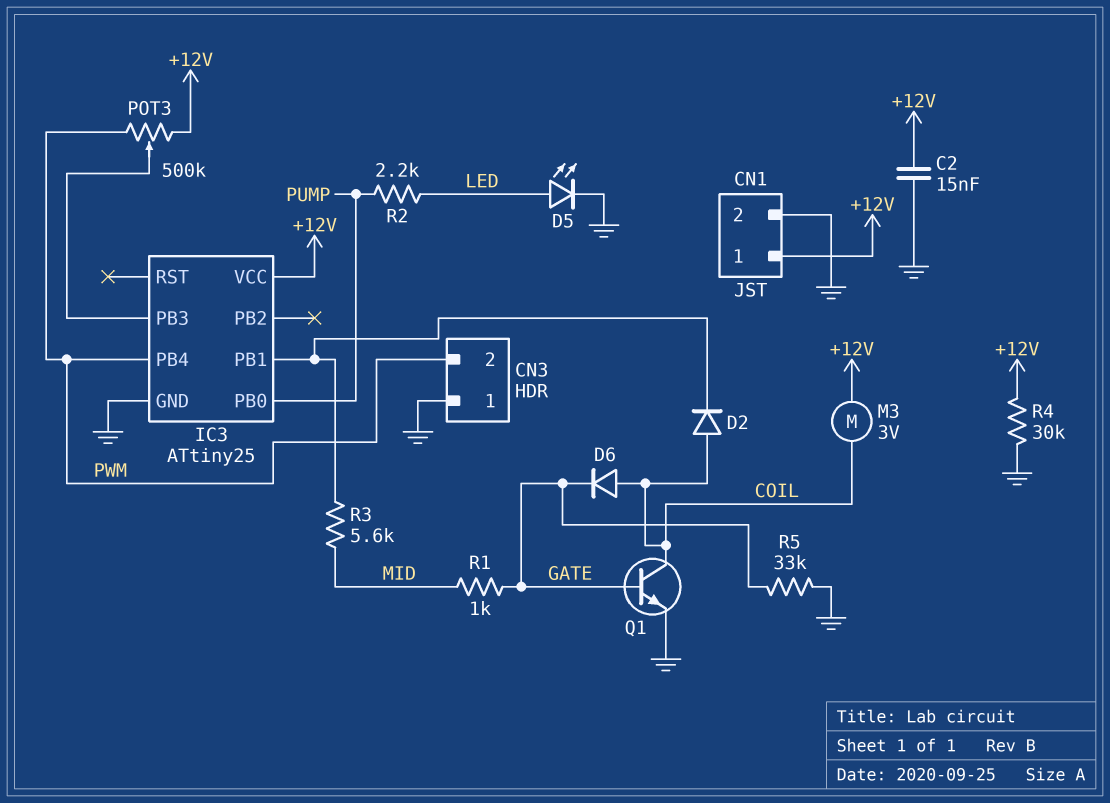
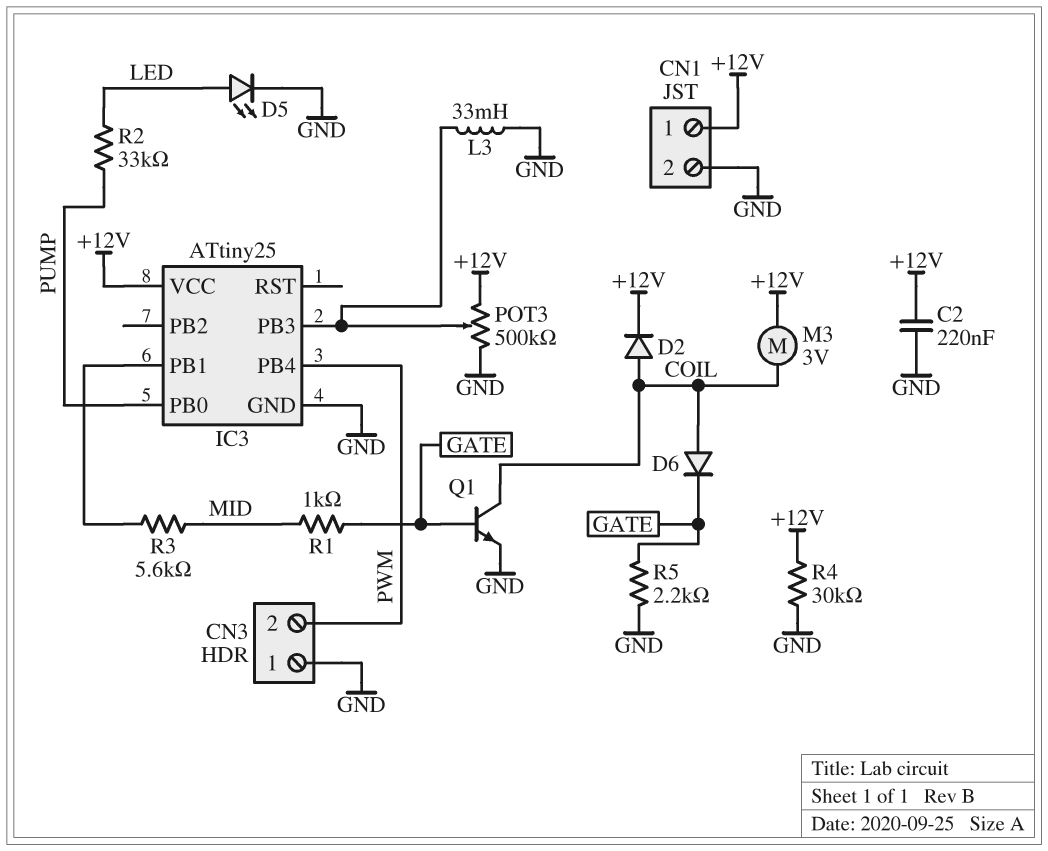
C2: 15nF (+12V, GND) -> 220nF (+12V, GND)
D2: diode (A COIL, K IC3/PB1) -> diode (A COIL, K +12V)
L3: none -> 33mH (GND, IC3/PB3)
POT3: 500k (+12V, PWM, wiper IC3/PB3) -> 500k (+12V, GND, wiper IC3/PB3)
R2: 2.2k (LED, PUMP) -> 33k (LED, PUMP)
R5: 33k (GATE, GND) -> 2.2k (GATE, GND)

